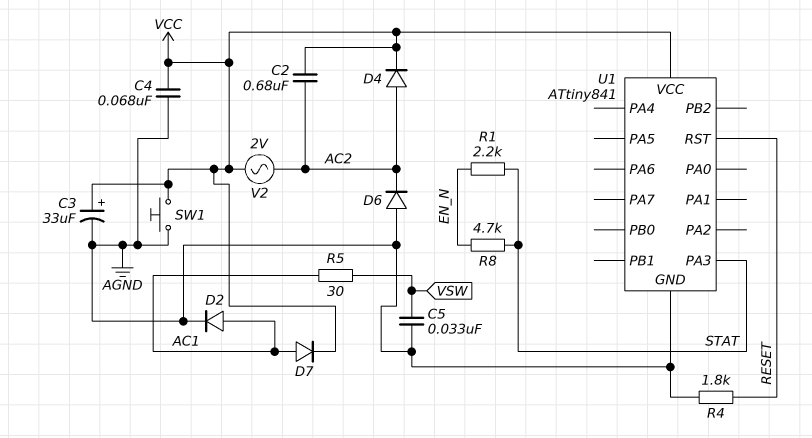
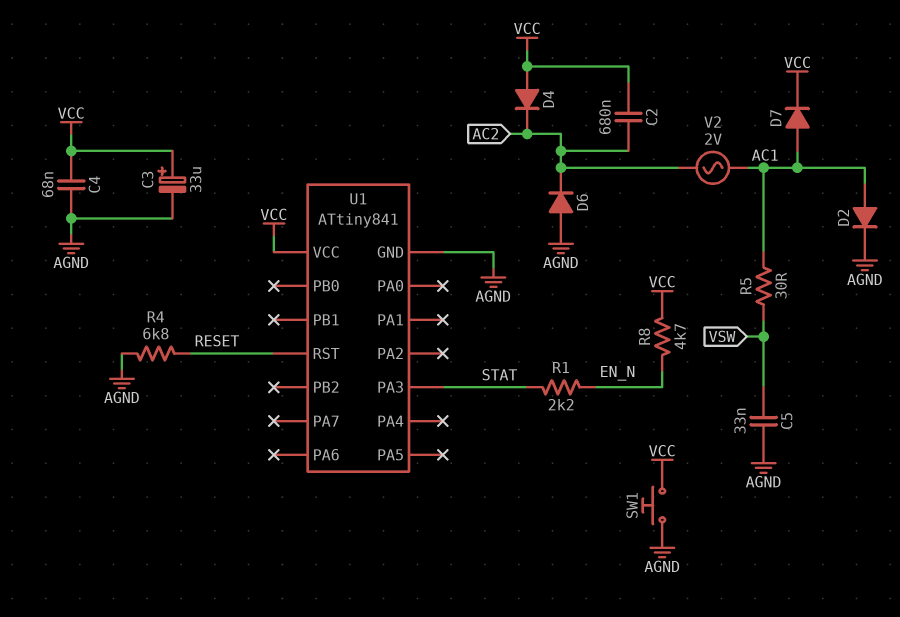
D4: diode (A AC2, K VCC) -> diode (A VCC, K AC2)
R4: 1.8k (AGND, RESET) -> 6.8k (AGND, RESET)
R8: 4.7k (EN_N, STAT) -> 4.7k (EN_N, VCC)
V2: AC 2V (AC2, VCC) -> AC 2V (AC1, AC2)

